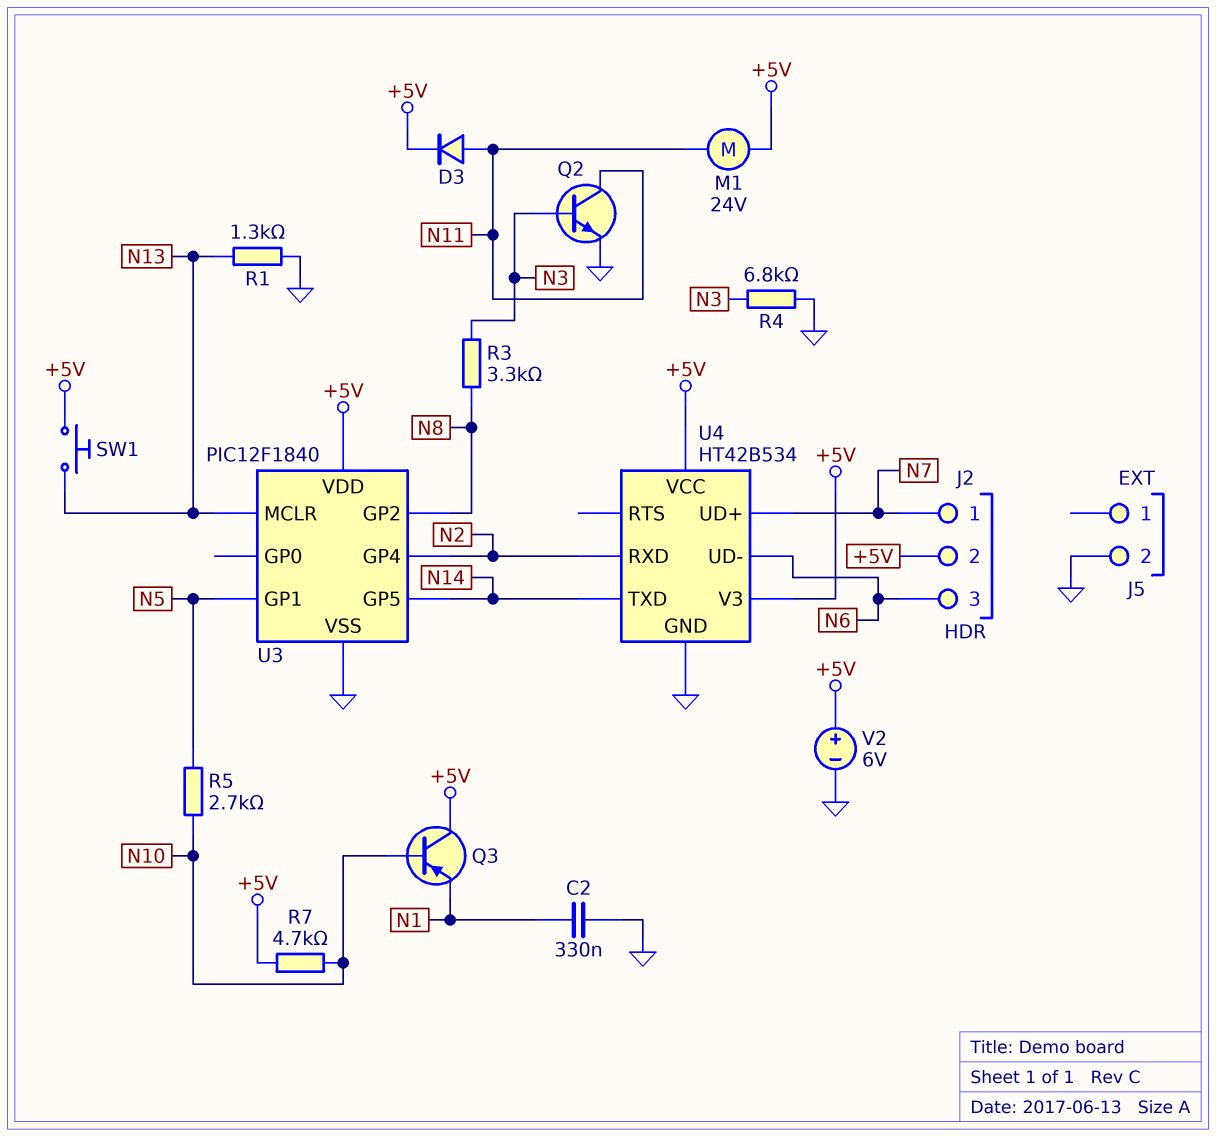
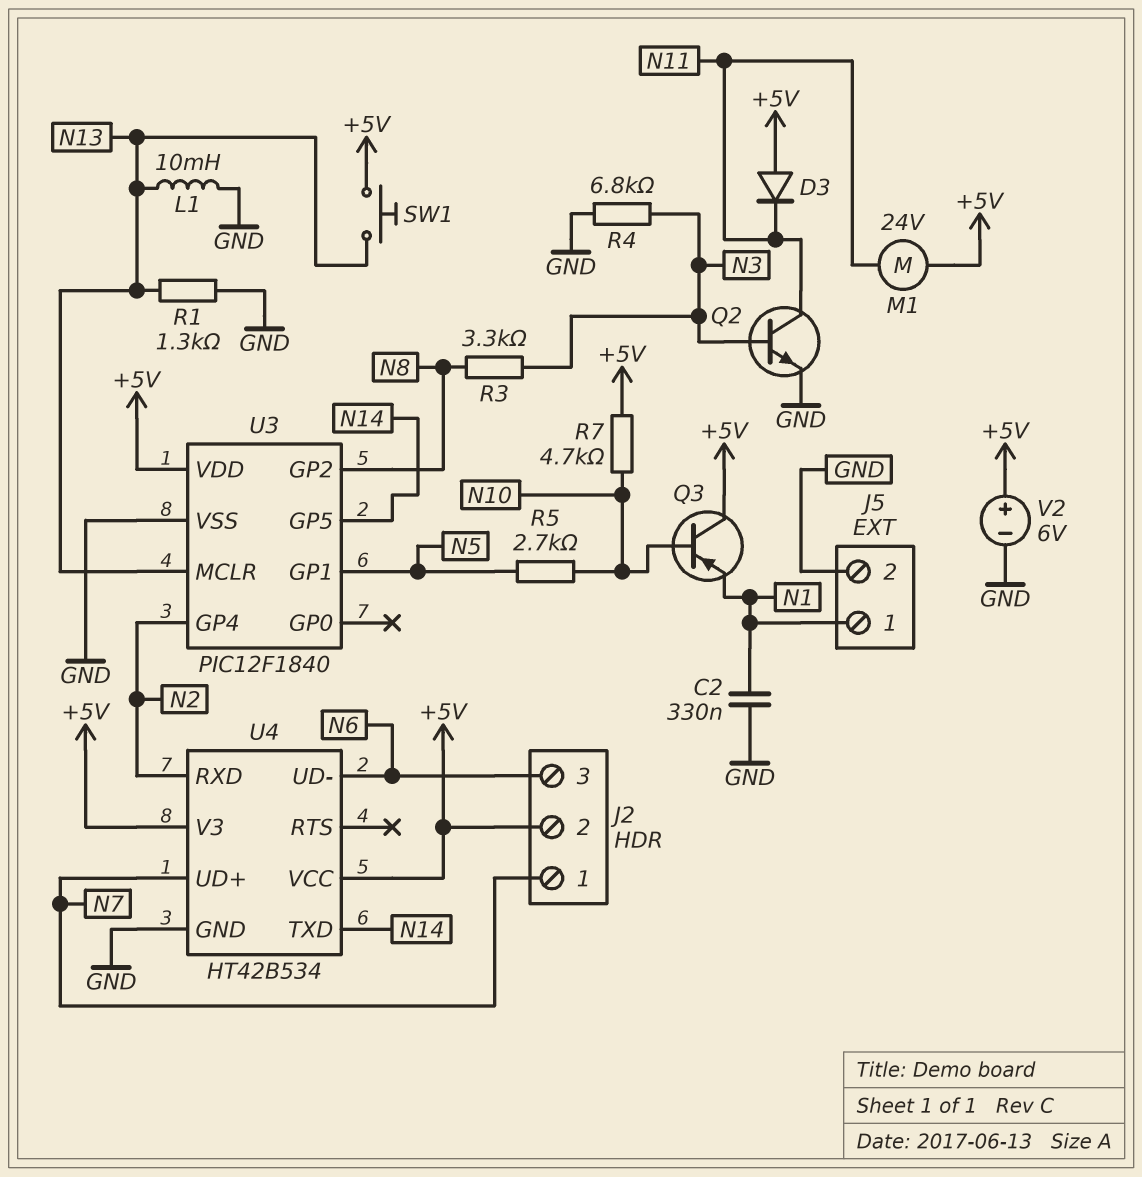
D3: diode (A N11, K +5V) -> diode (A +5V, K N11)
J5 pin 1: none -> N1
L1: none -> 10mH (GND, N13)

